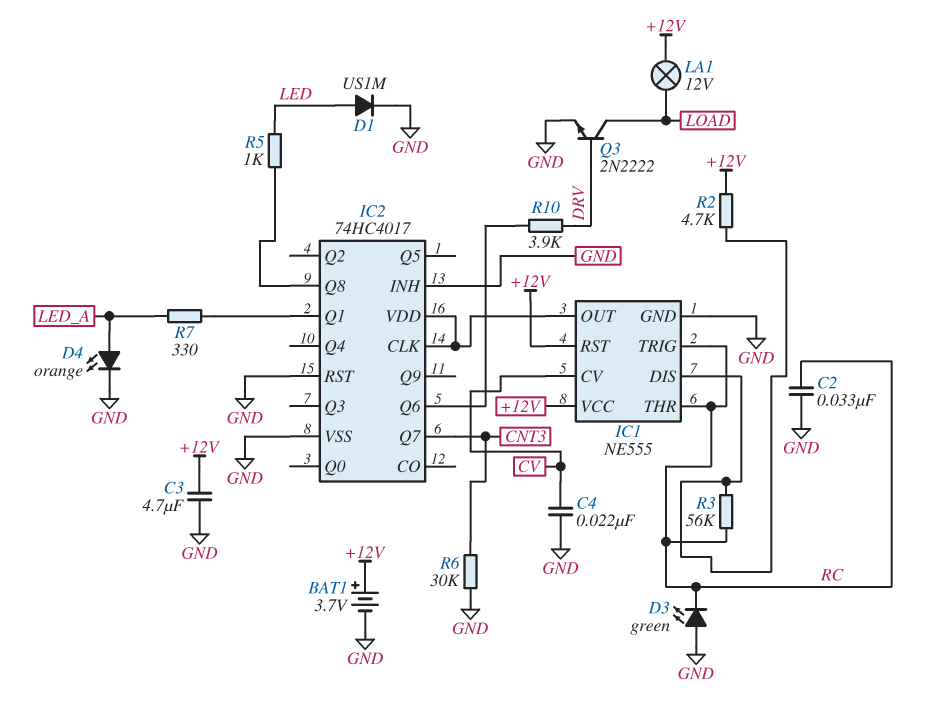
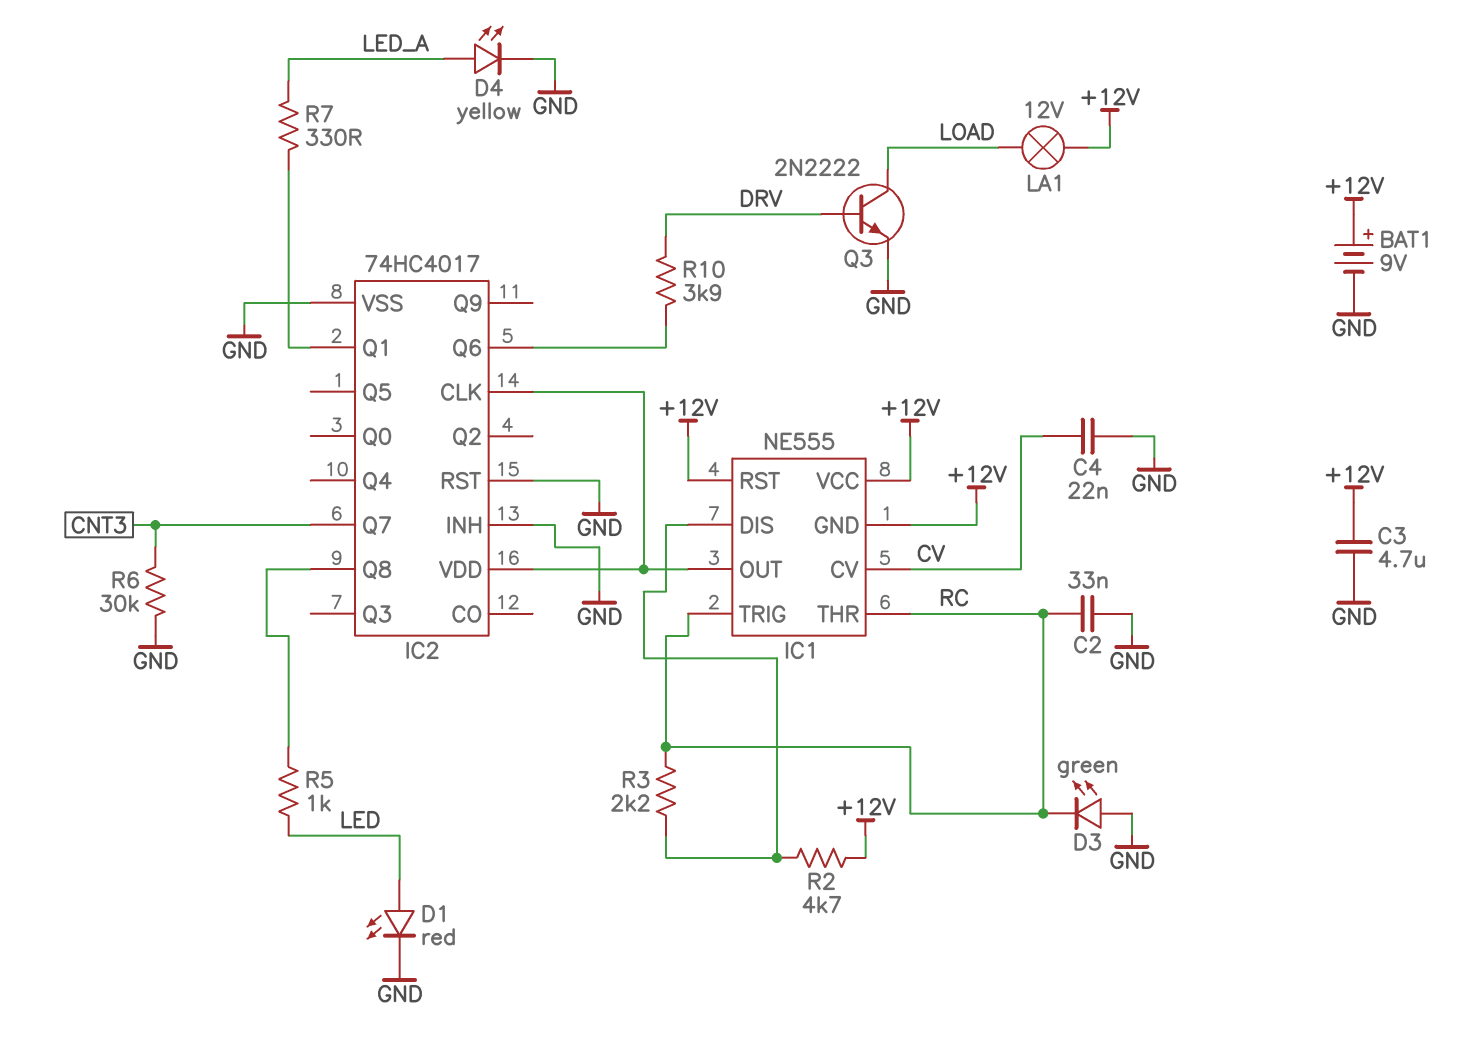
BAT1: 3.7V (plus +12V, minus GND) -> 9V (plus +12V, minus GND)
D1: diode US1M (A LED, K GND) -> LED red (A LED, K GND)
D4: LED orange (A LED_A, K GND) -> LED yellow (A LED_A, K GND)
IC1 pin GND: GND -> +12V
R3: 56k (IC1/DIS, RC) -> 2.2k (IC1/DIS, RC)

